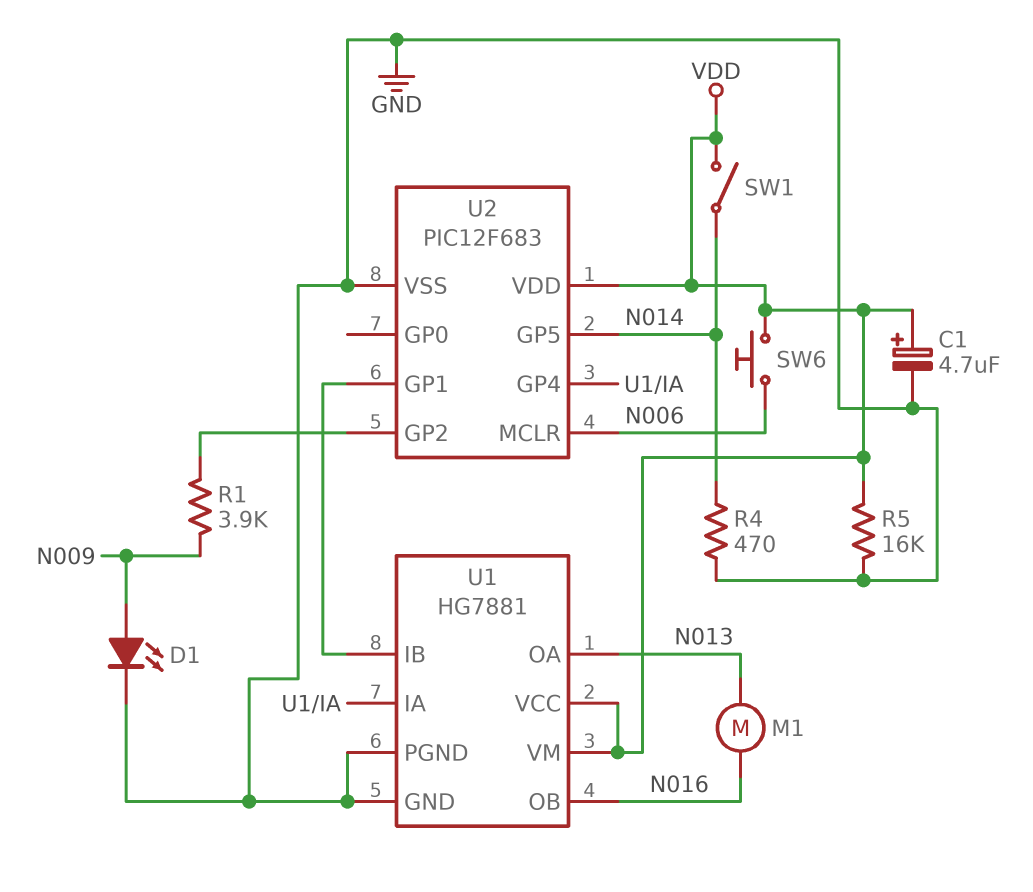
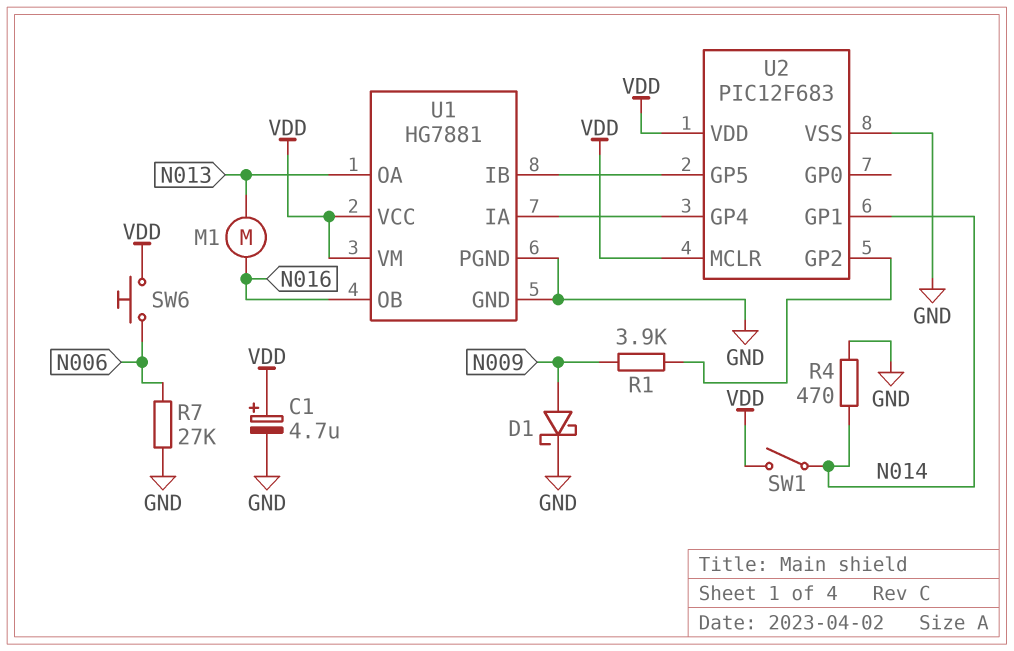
D1: LED (A N009, K GND) -> schottky (A N009, K GND)
R5: 16k (GND, VDD) -> none
R7: none -> 27k (GND, N006)
U2 pin GP1: U1/IB -> N014
U2 pin GP5: N014 -> U1/IB
U2 pin MCLR: N006 -> VDD

